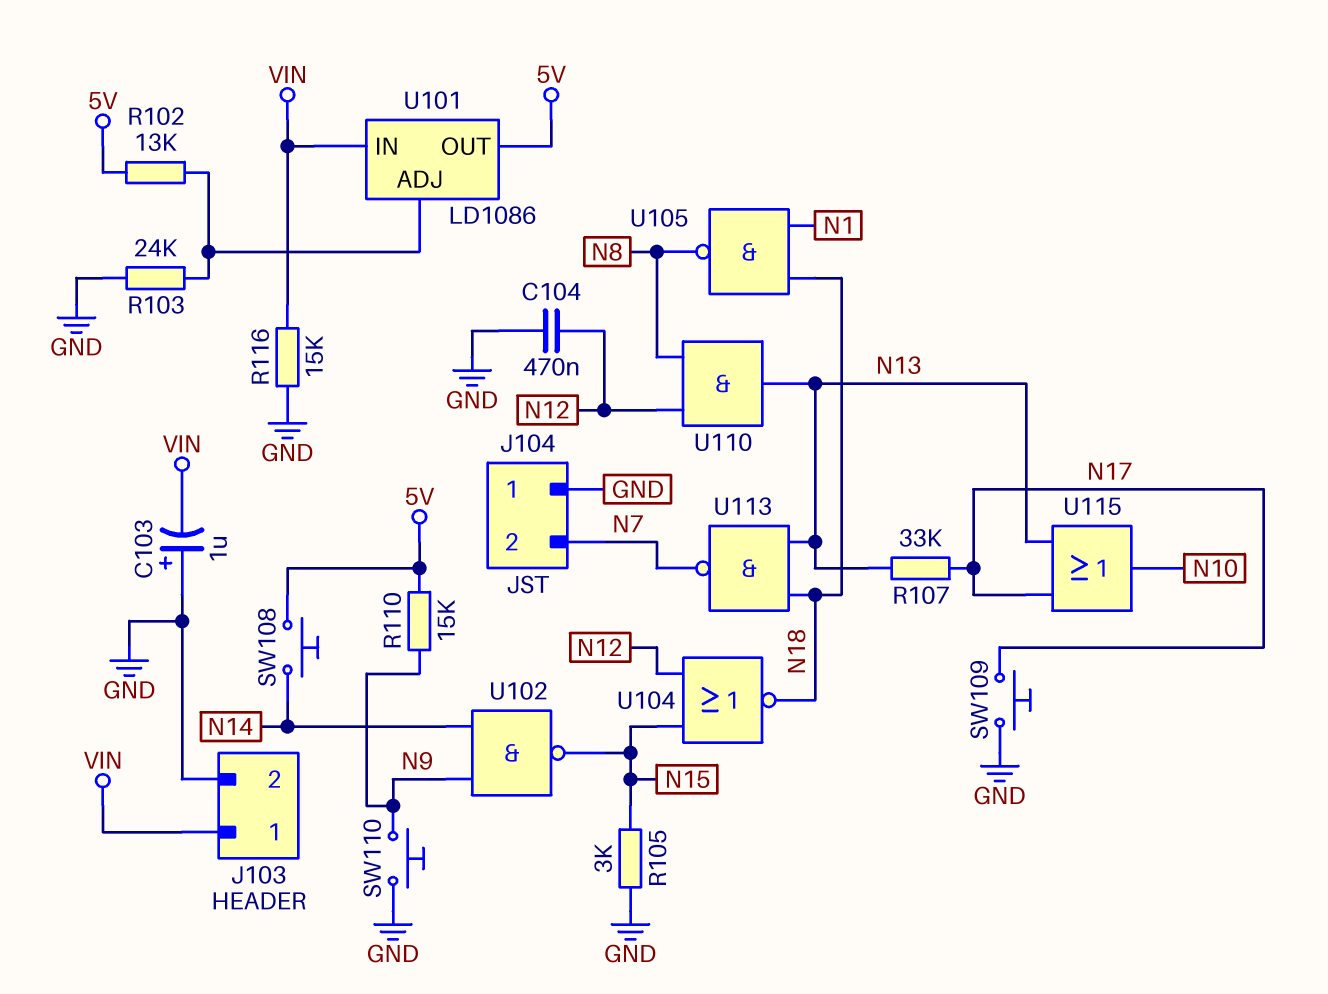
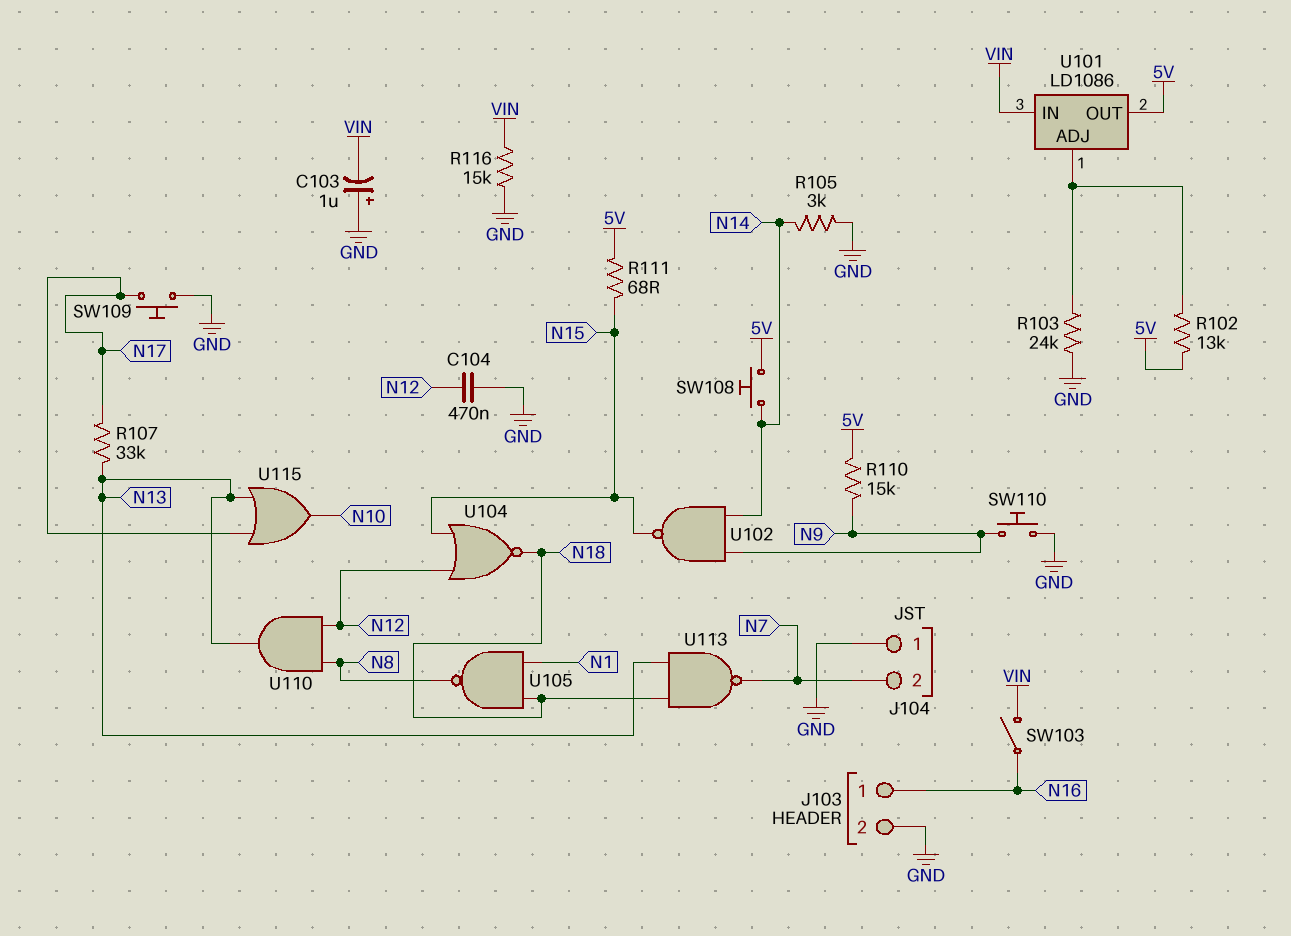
J103 pin 1: VIN -> N16
R105: 3k (GND, N15) -> 3k (GND, N14)
R111: none -> 68 (5V, N15)
SW103: none -> switch (N16, VIN)

